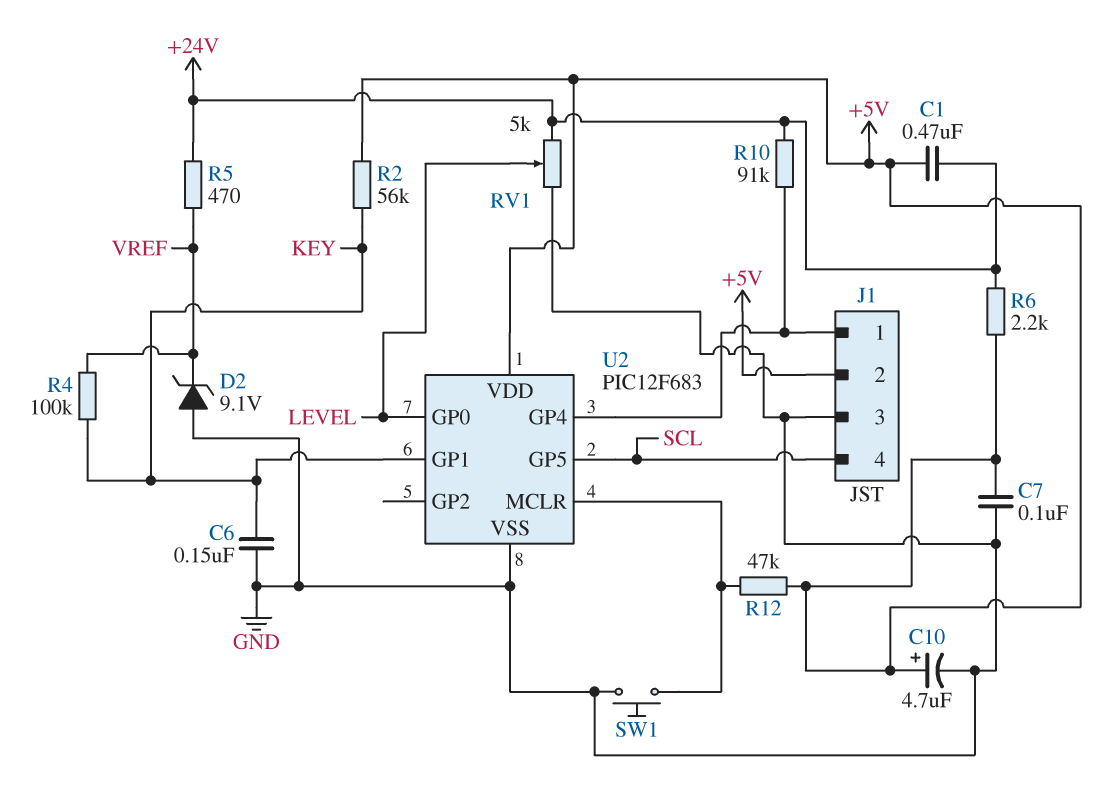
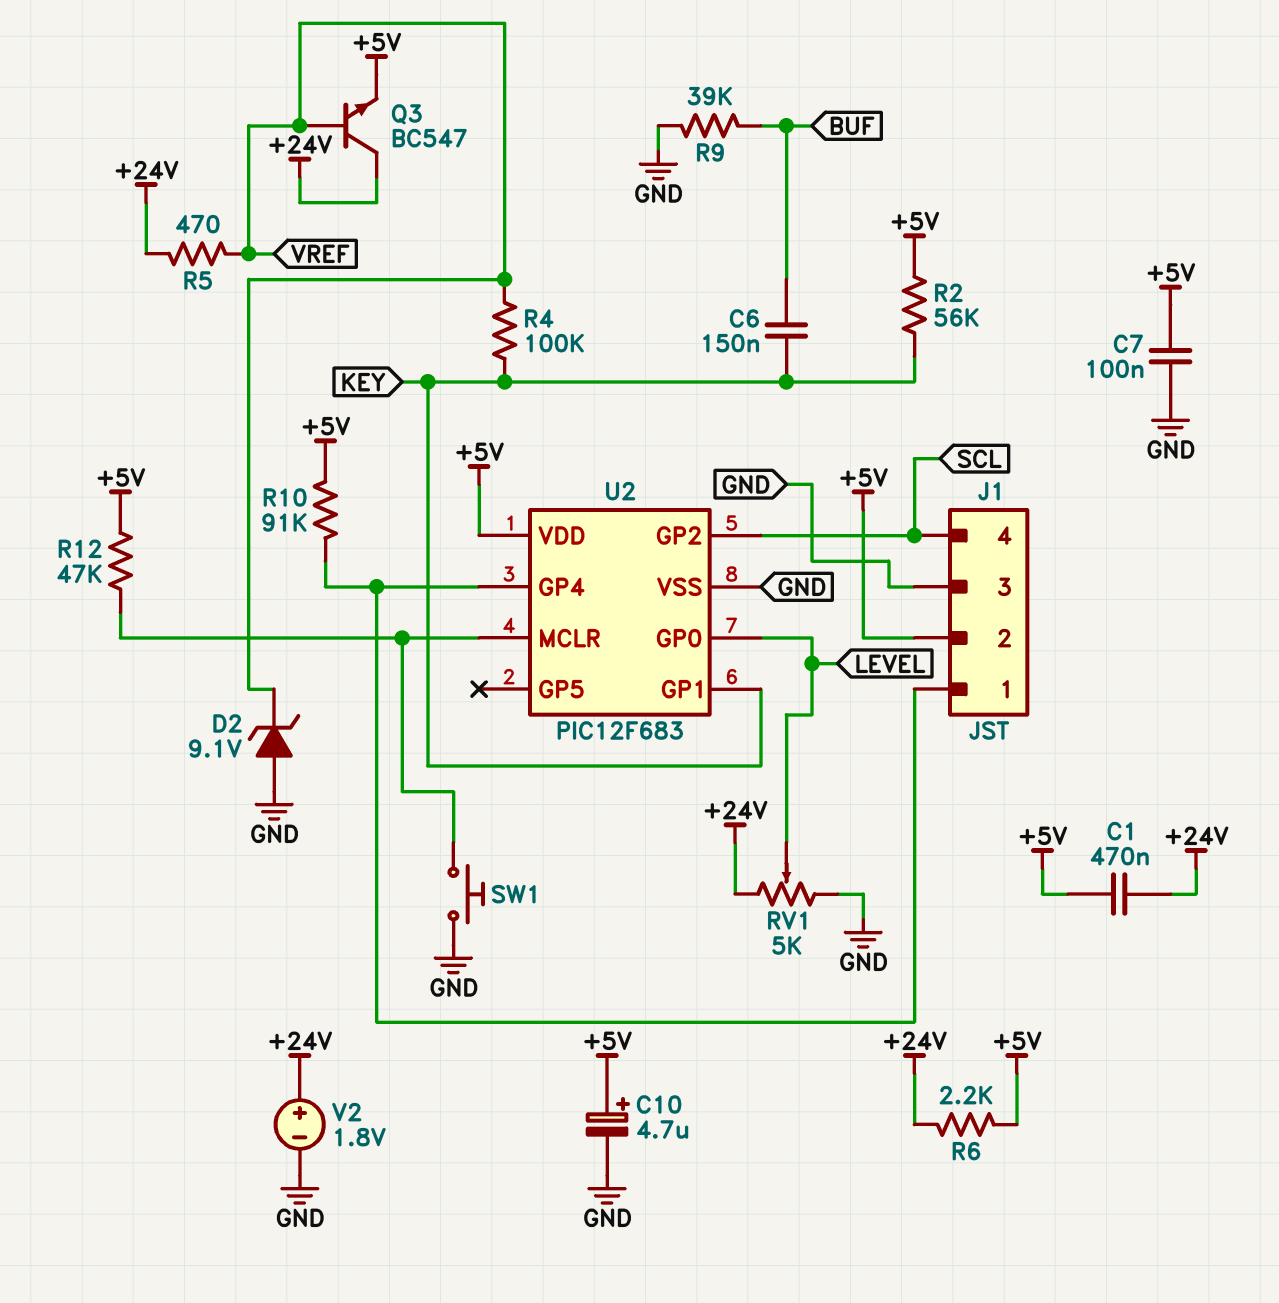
C6: 150nF (GND, KEY) -> 150nF (BUF, KEY)
Q3: none -> NPN BC547 (B VREF, C +24V, E +5V)
R9: none -> 39k (BUF, GND)
R10: 91k (+24V, J1/1) -> 91k (+5V, J1/1)
U2 pin GP2: none -> SCL
U2 pin GP5: SCL -> none
V2: none -> 1.8V (plus +24V, minus GND)

